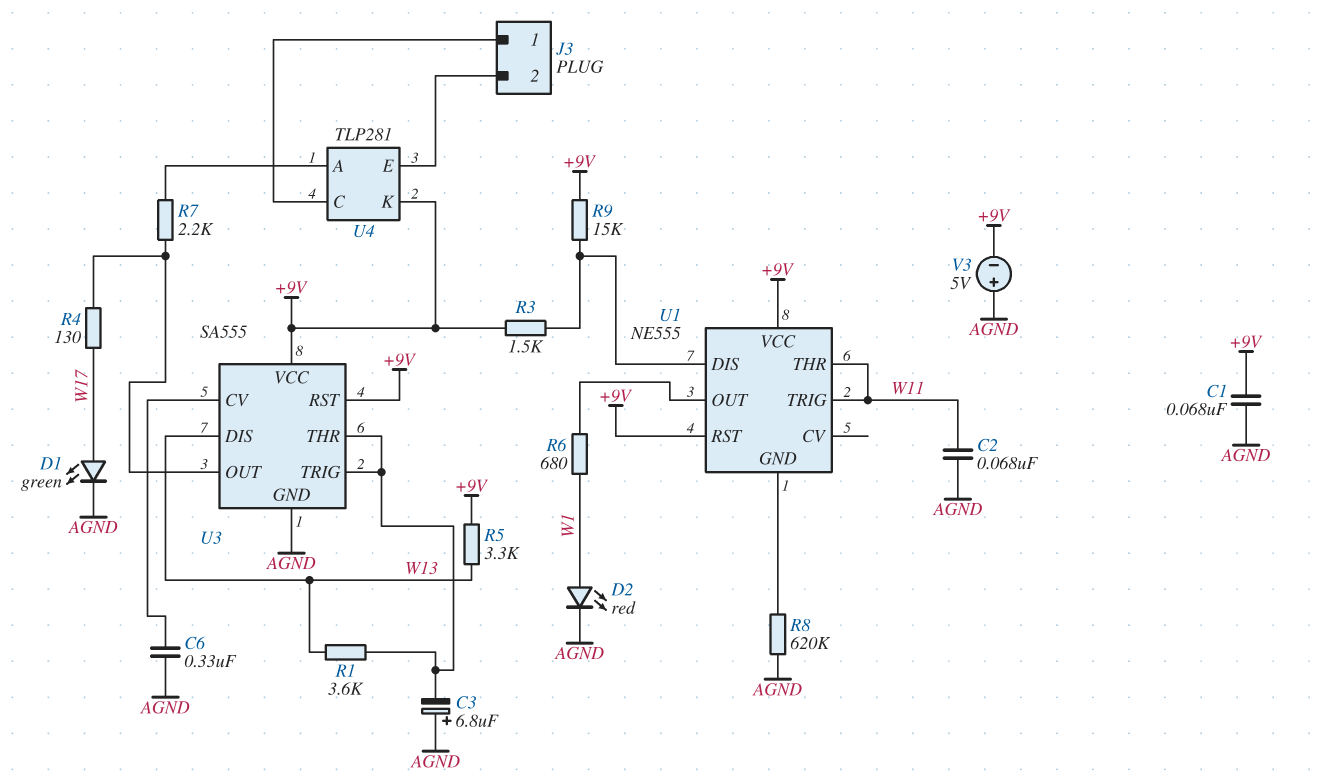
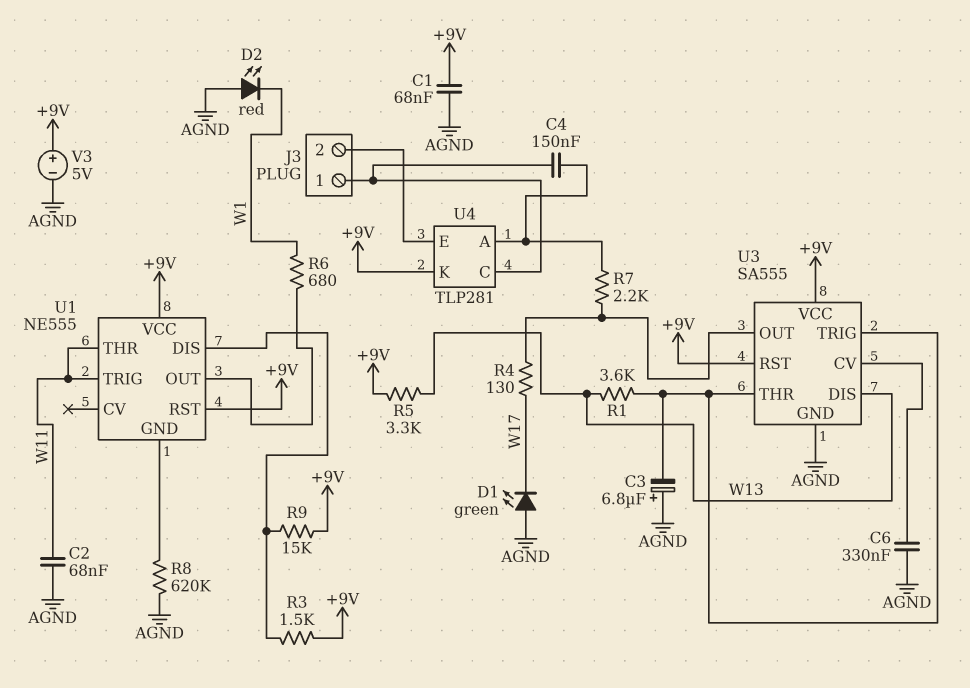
C4: none -> 150nF (J3/1, U4/A)
D1: LED green (A W17, K AGND) -> LED green (A AGND, K W17)
D2: LED red (A W1, K AGND) -> LED red (A AGND, K W1)
V3: 5V (plus AGND, minus +9V) -> 5V (plus +9V, minus AGND)

